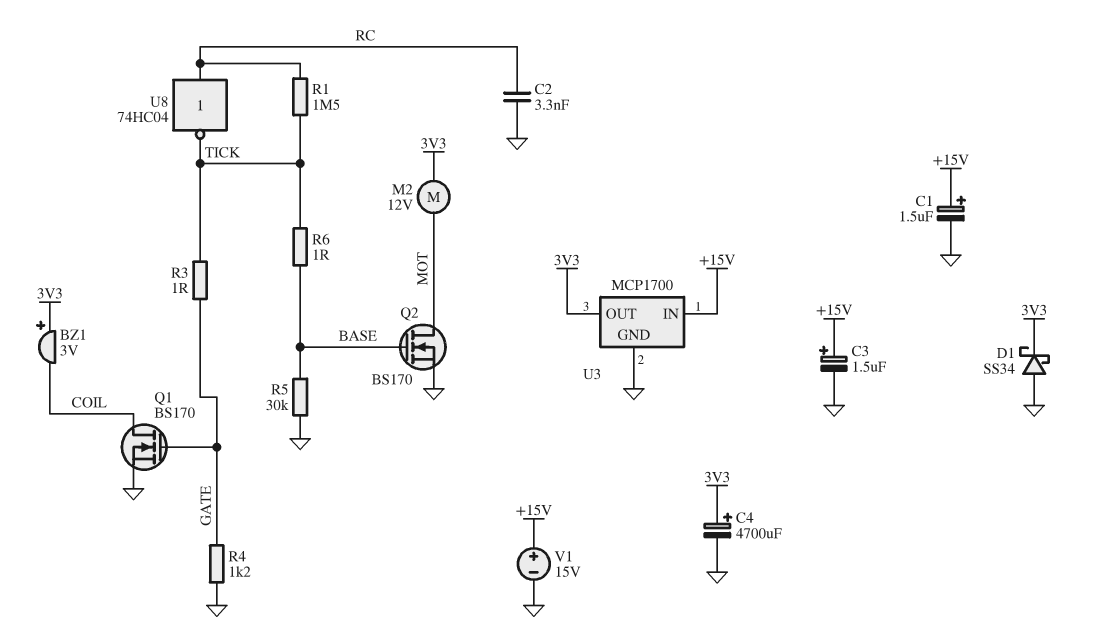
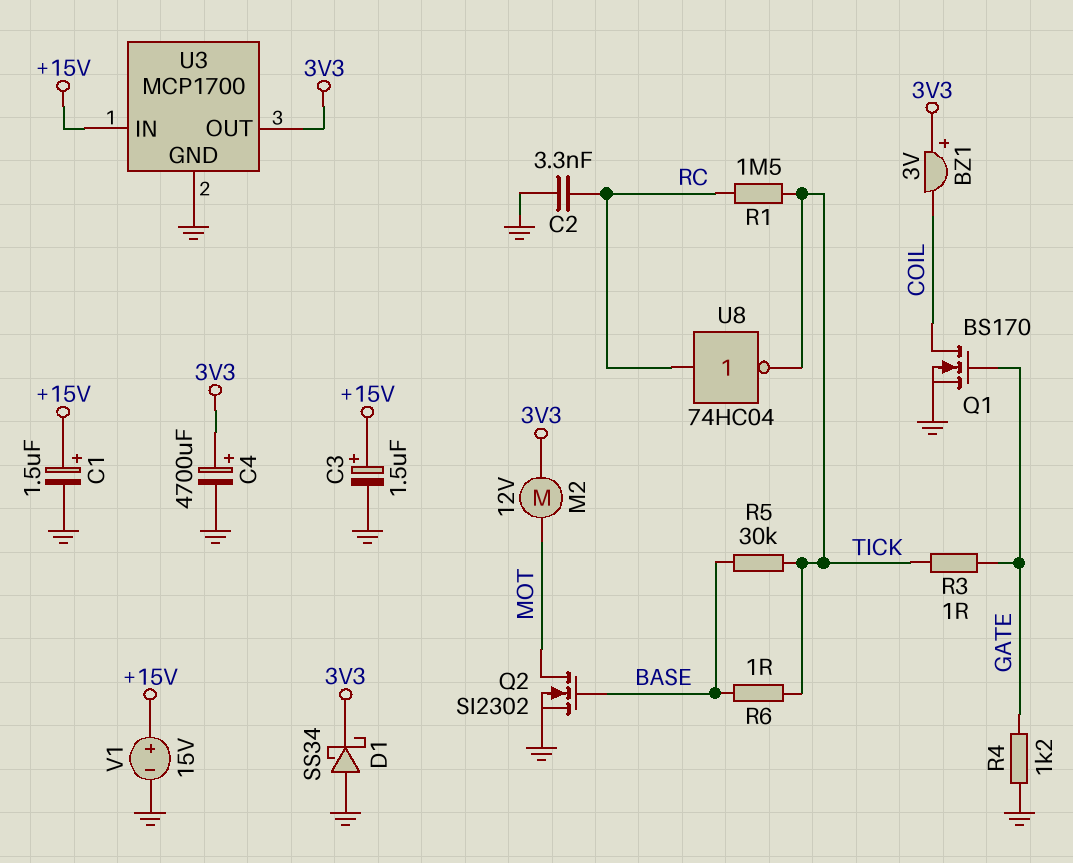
Q2: NMOS BS170 (G BASE, D MOT, S GND) -> NMOS SI2302 (G BASE, D MOT, S GND)
R5: 30k (BASE, GND) -> 30k (BASE, TICK)

